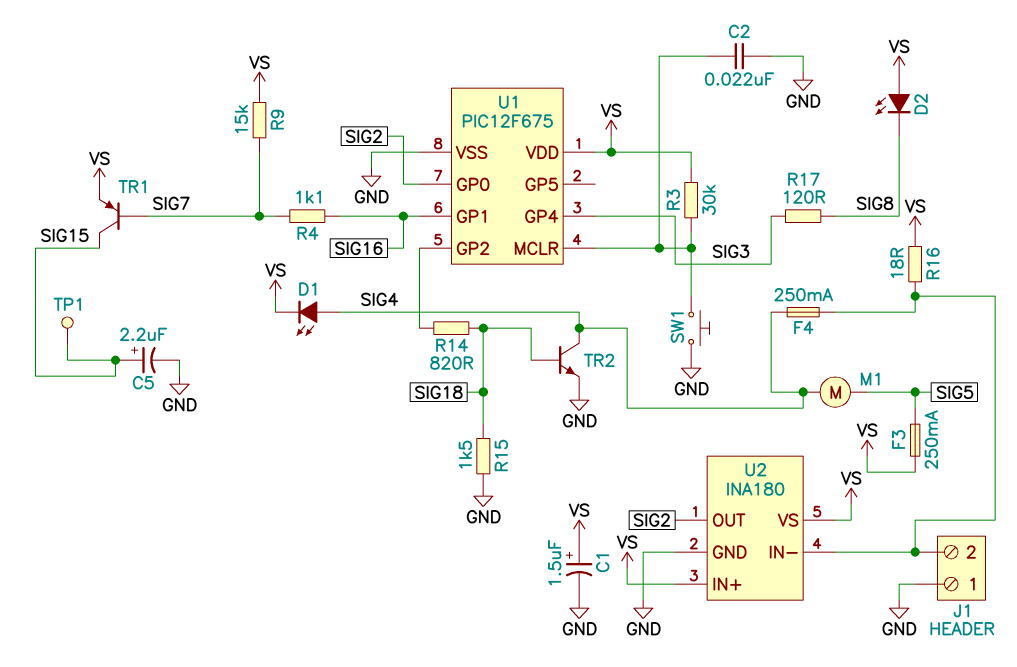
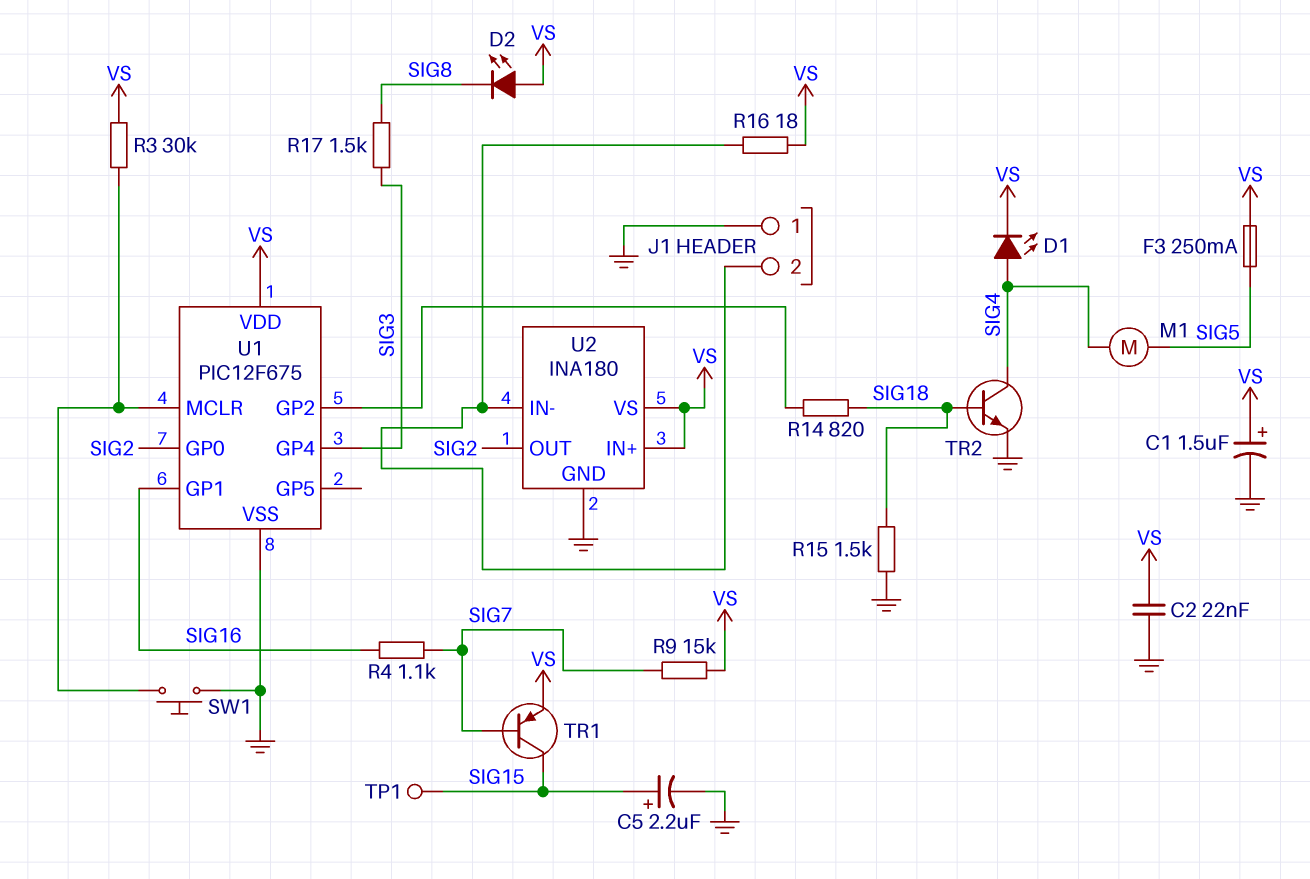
C2: 22nF (GND, U1/MCLR) -> 22nF (GND, VS)
F4: 250mA (J1/2, SIG4) -> none
R17: 120 (SIG3, SIG8) -> 1.5k (SIG3, SIG8)

